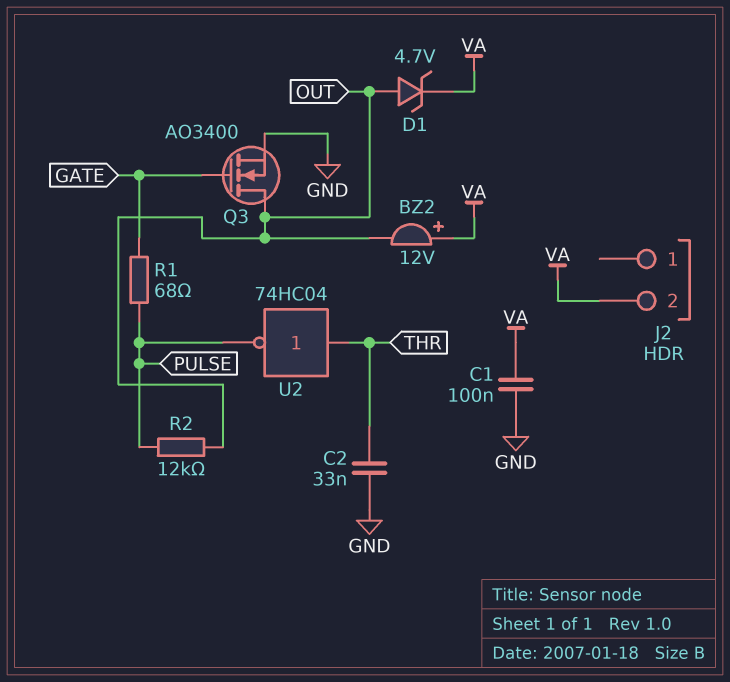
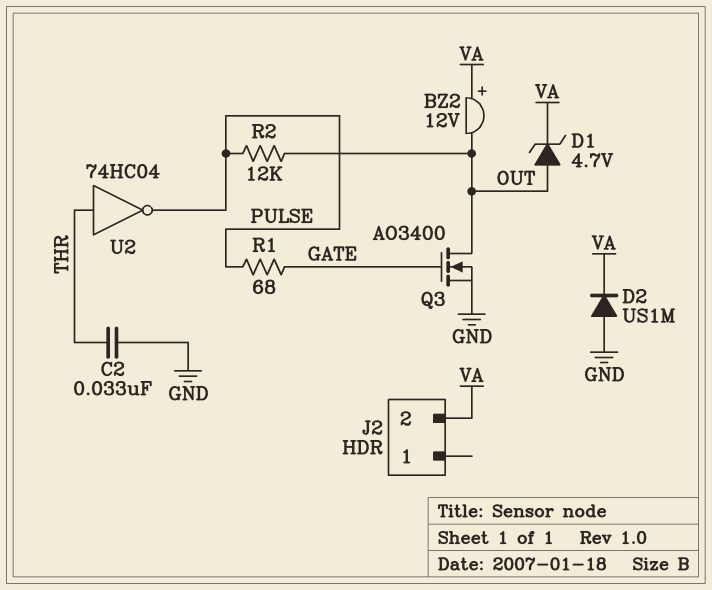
C1: 100nF (GND, VA) -> none
D2: none -> diode US1M (A GND, K VA)

